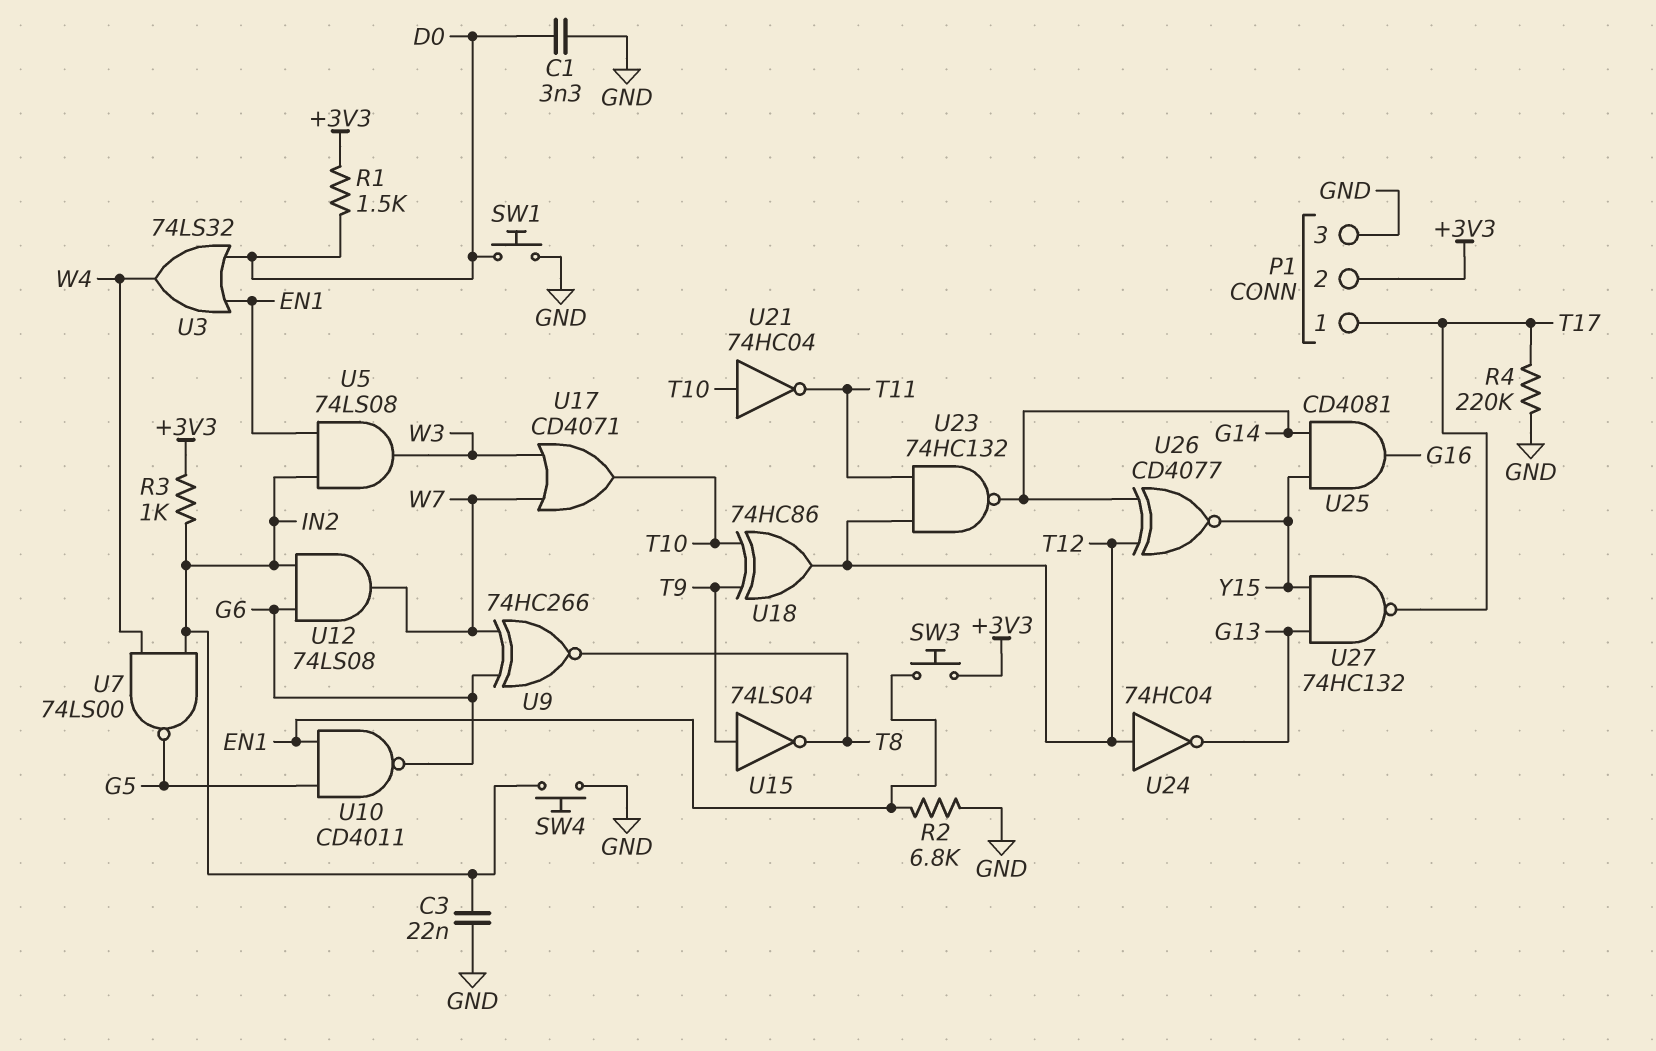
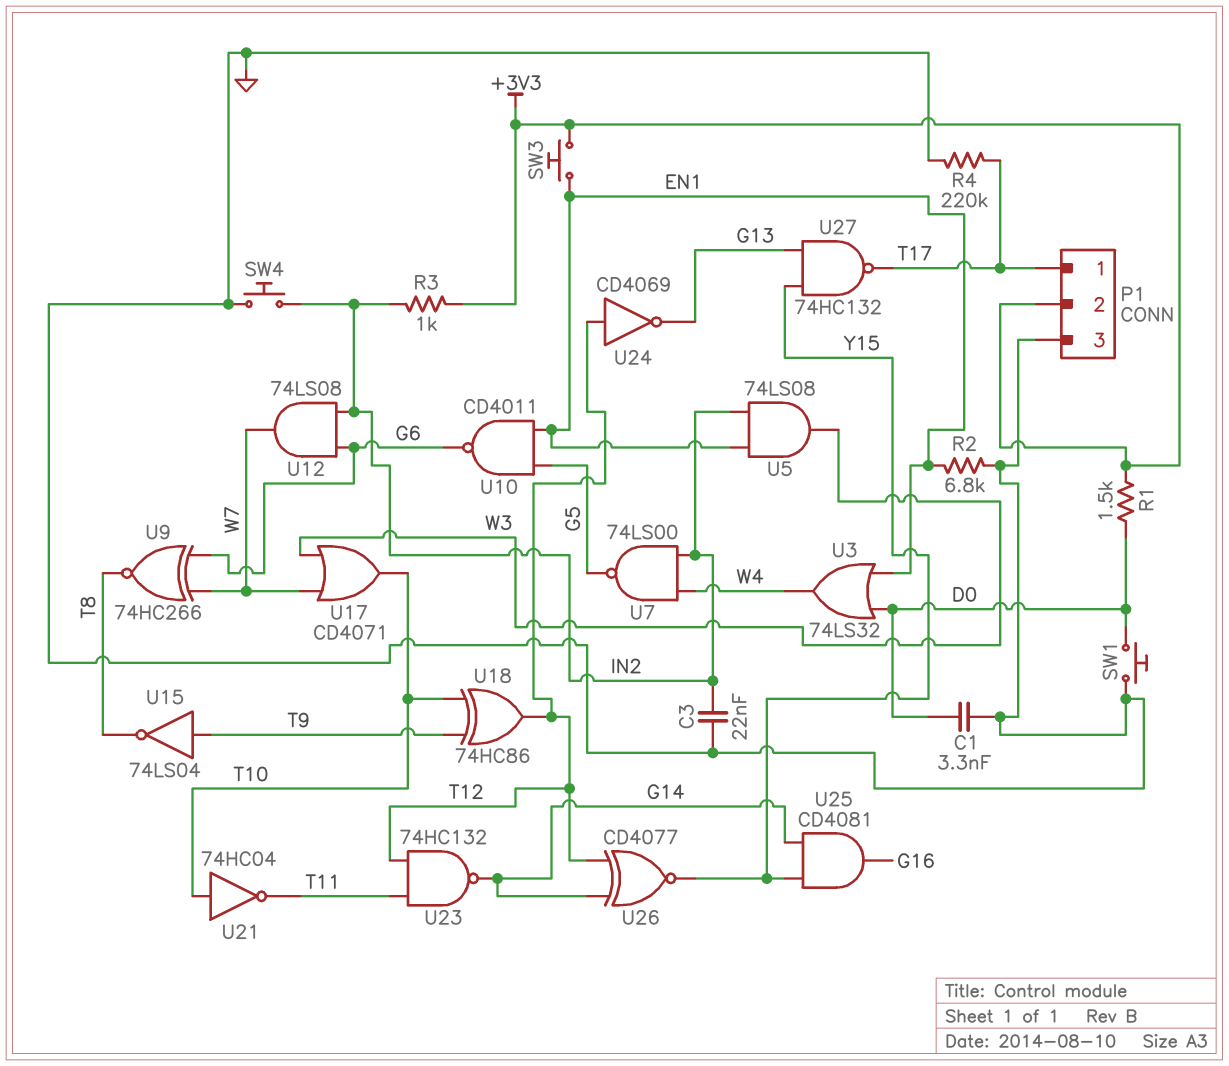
U24: NOT 74HC04 (in T12, out G13) -> NOT CD4069 (in T12, out G13)

